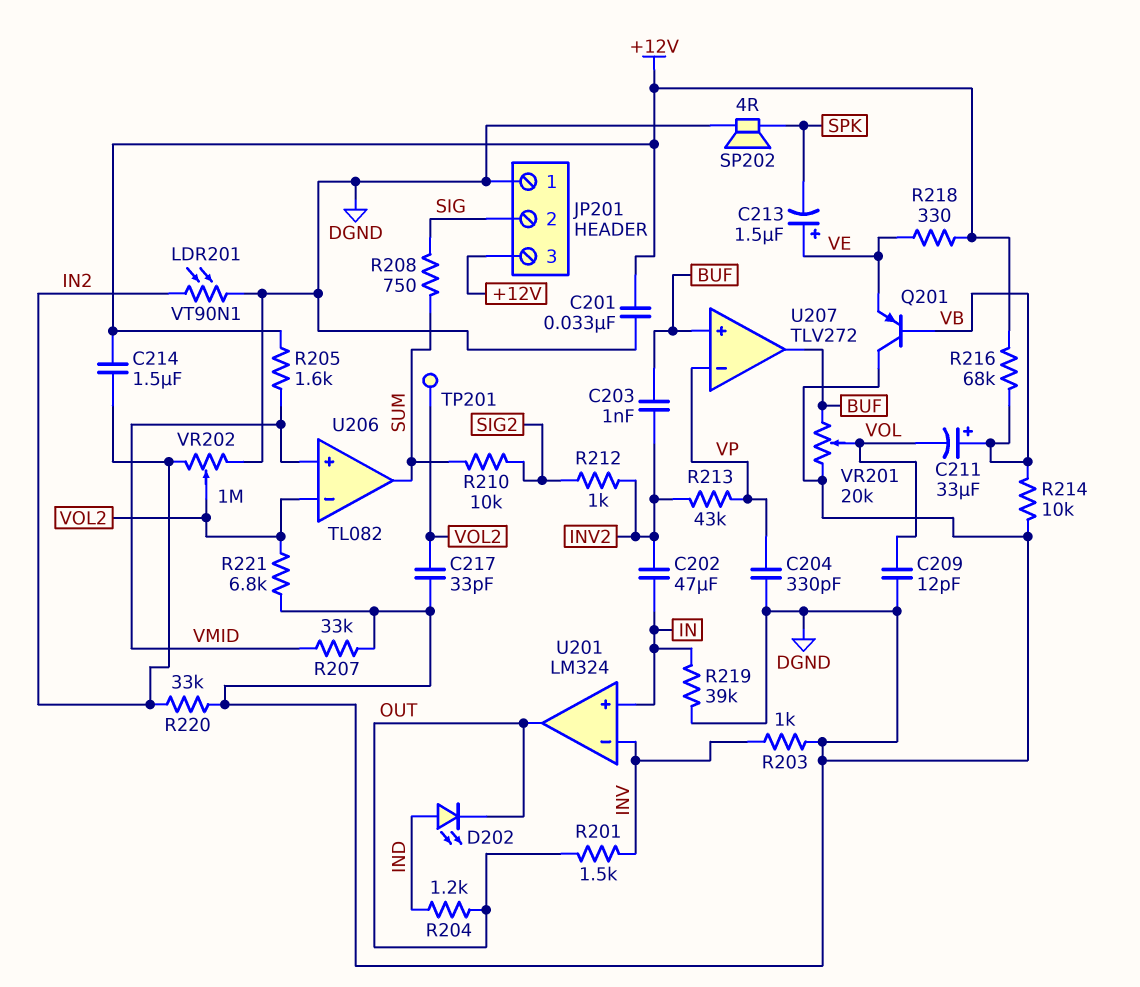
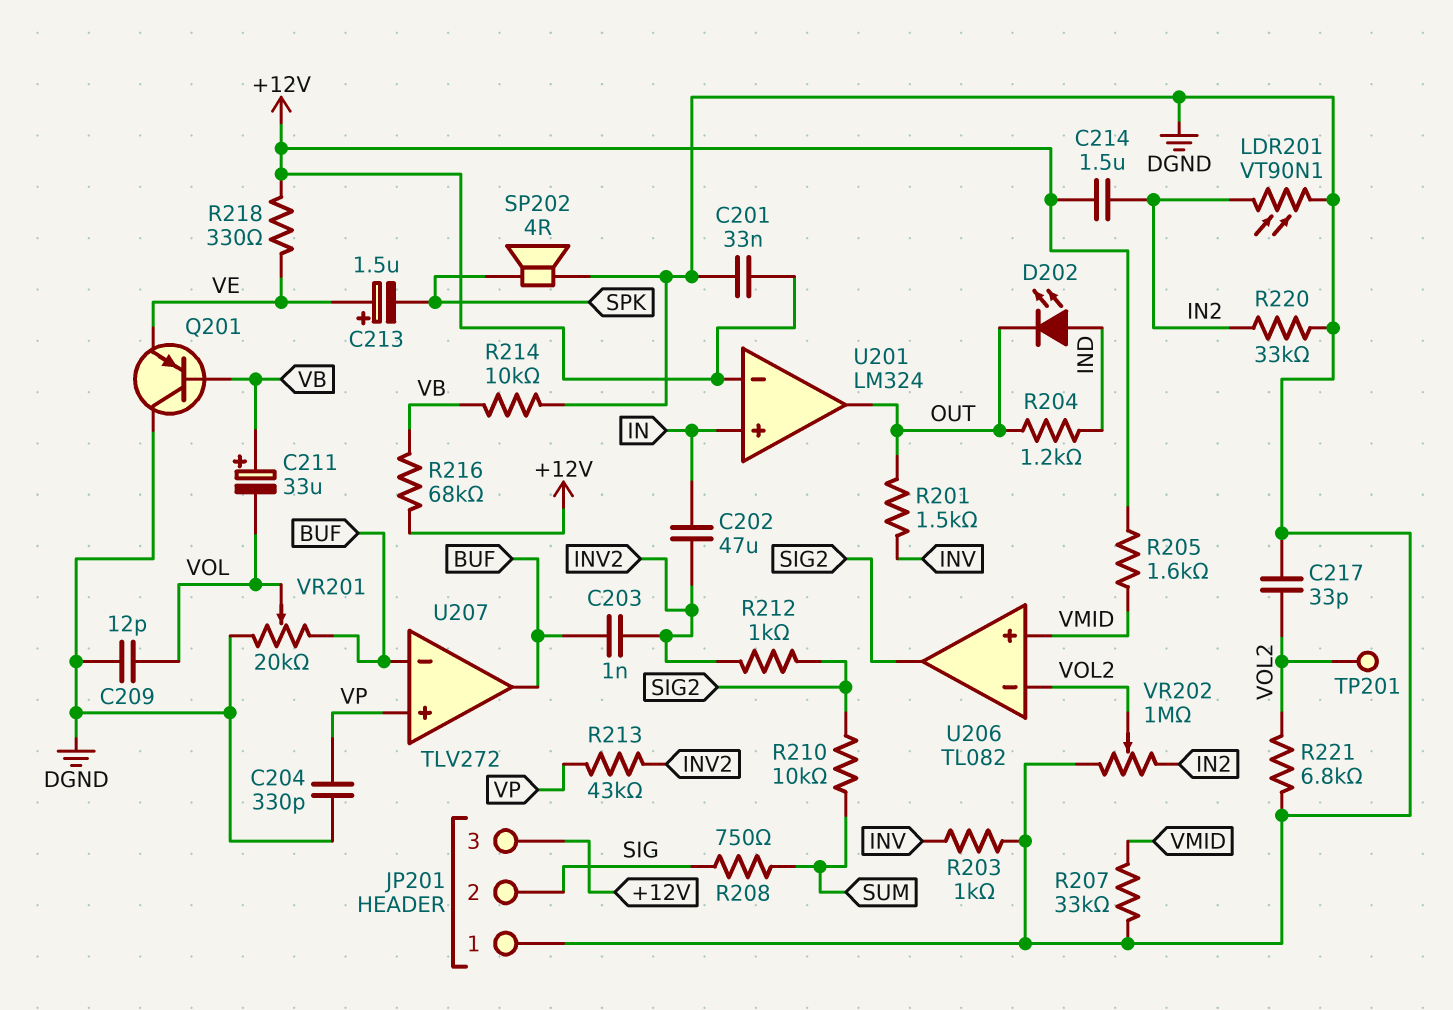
R219: 39k (DGND, IN) -> none
U201 pin in-: INV -> +12V
U206 pin out: SUM -> SIG2
U207 pin in+: BUF -> VP
U207 pin in-: VP -> BUF

